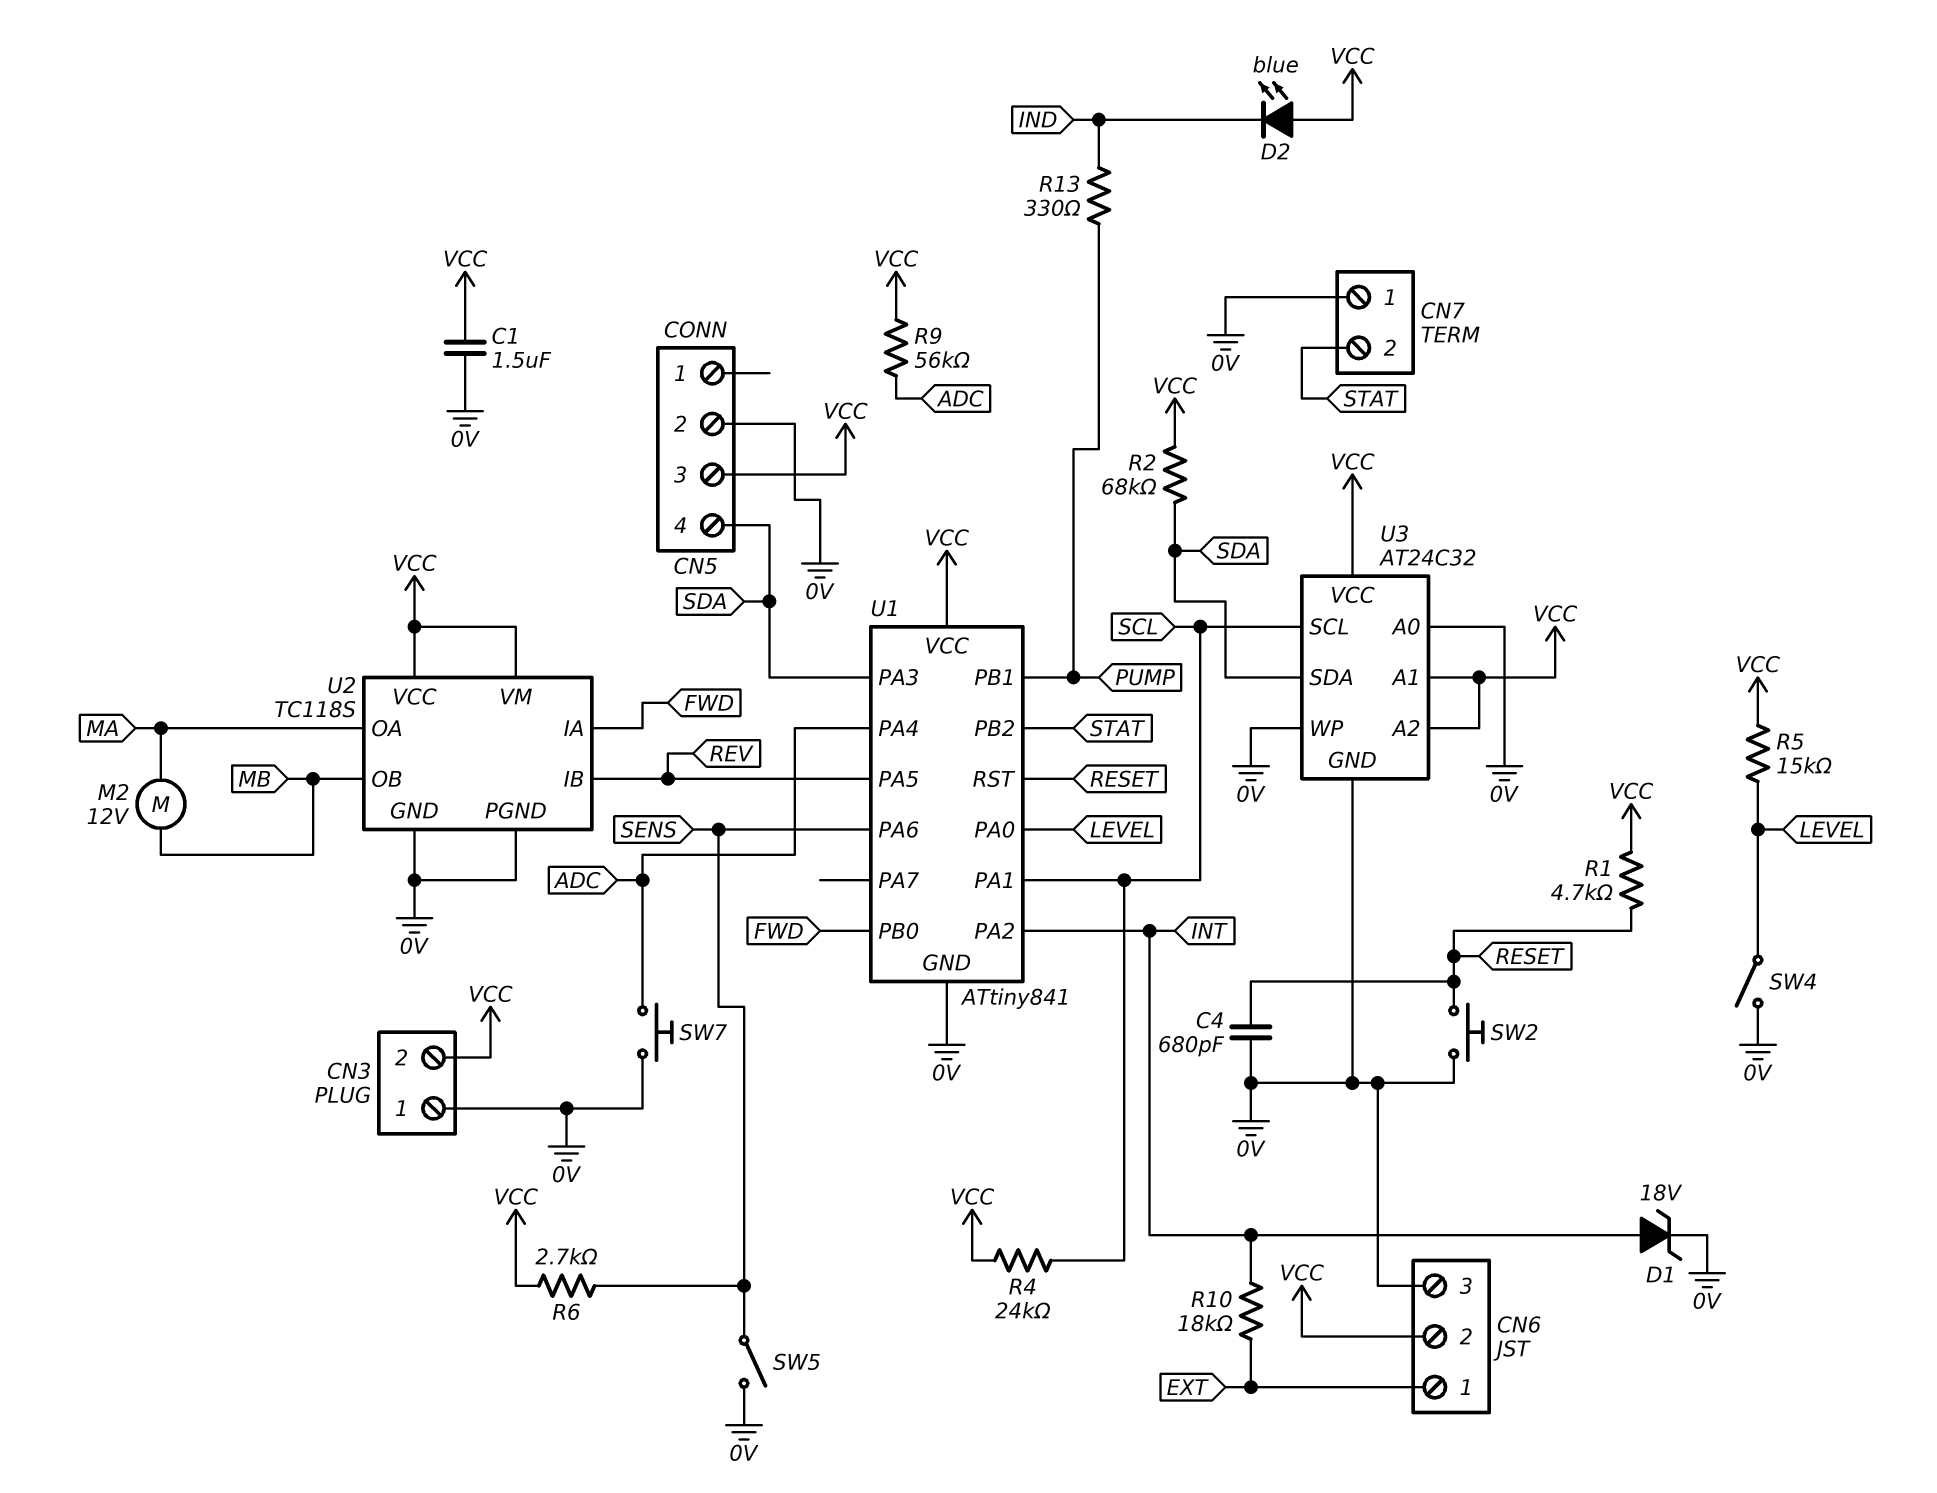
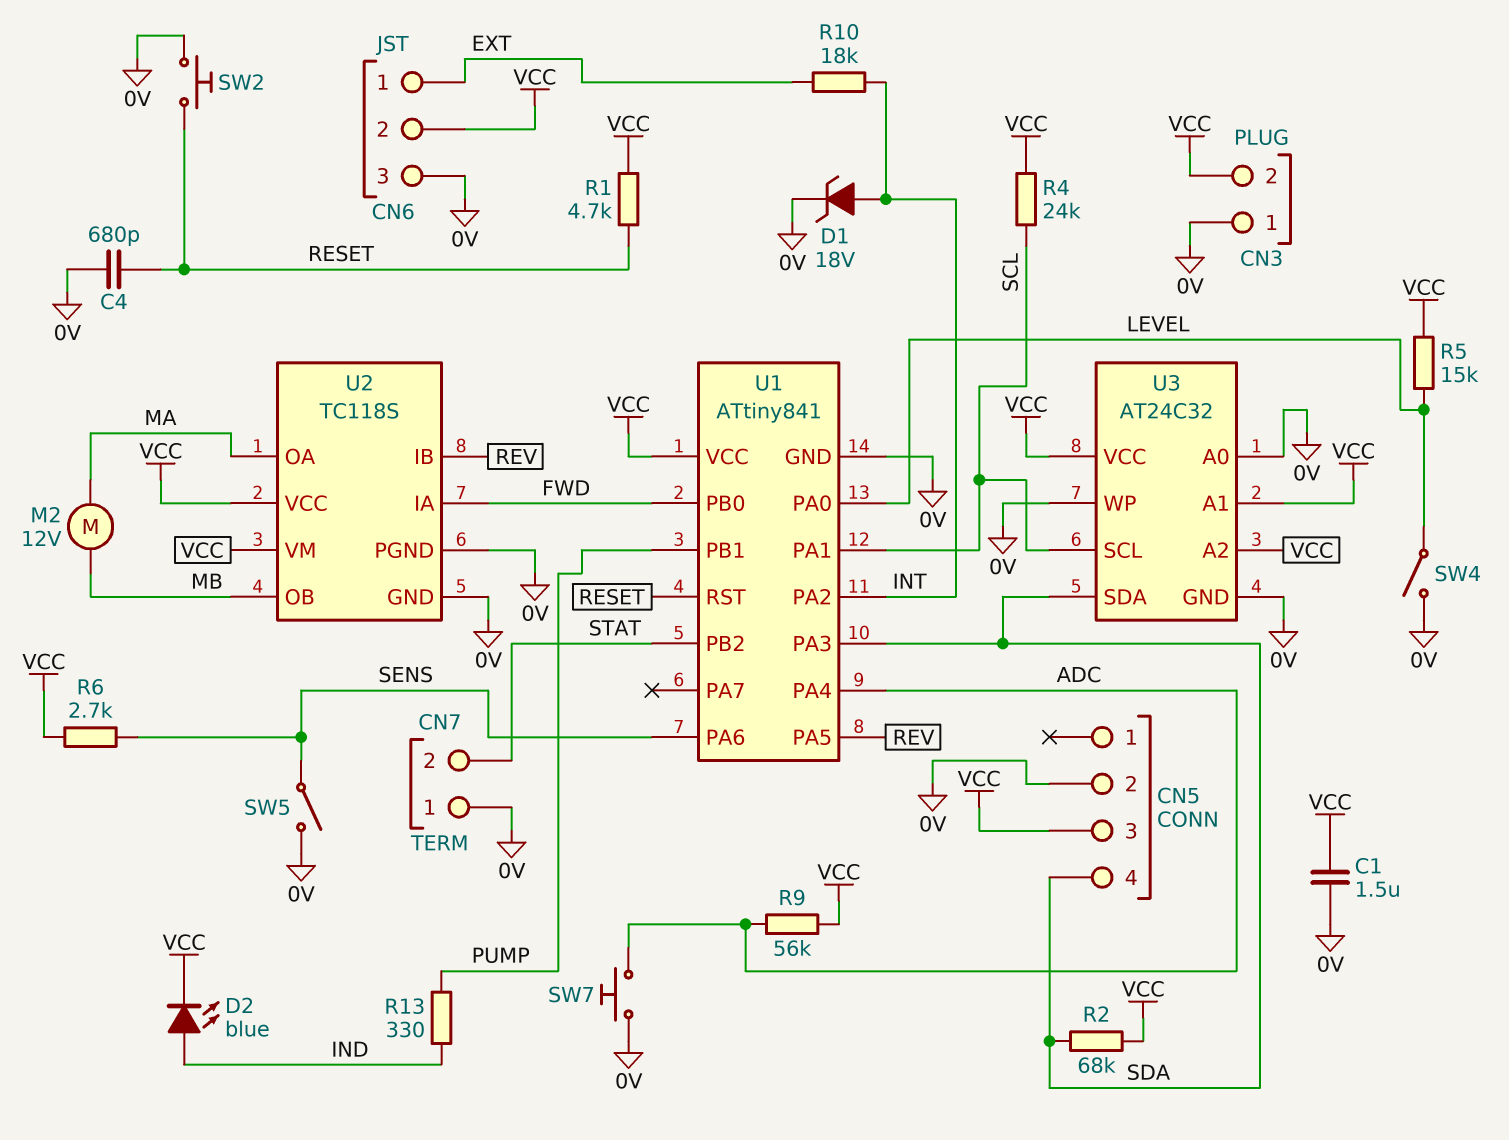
D2: LED blue (A VCC, K IND) -> LED blue (A IND, K VCC)

